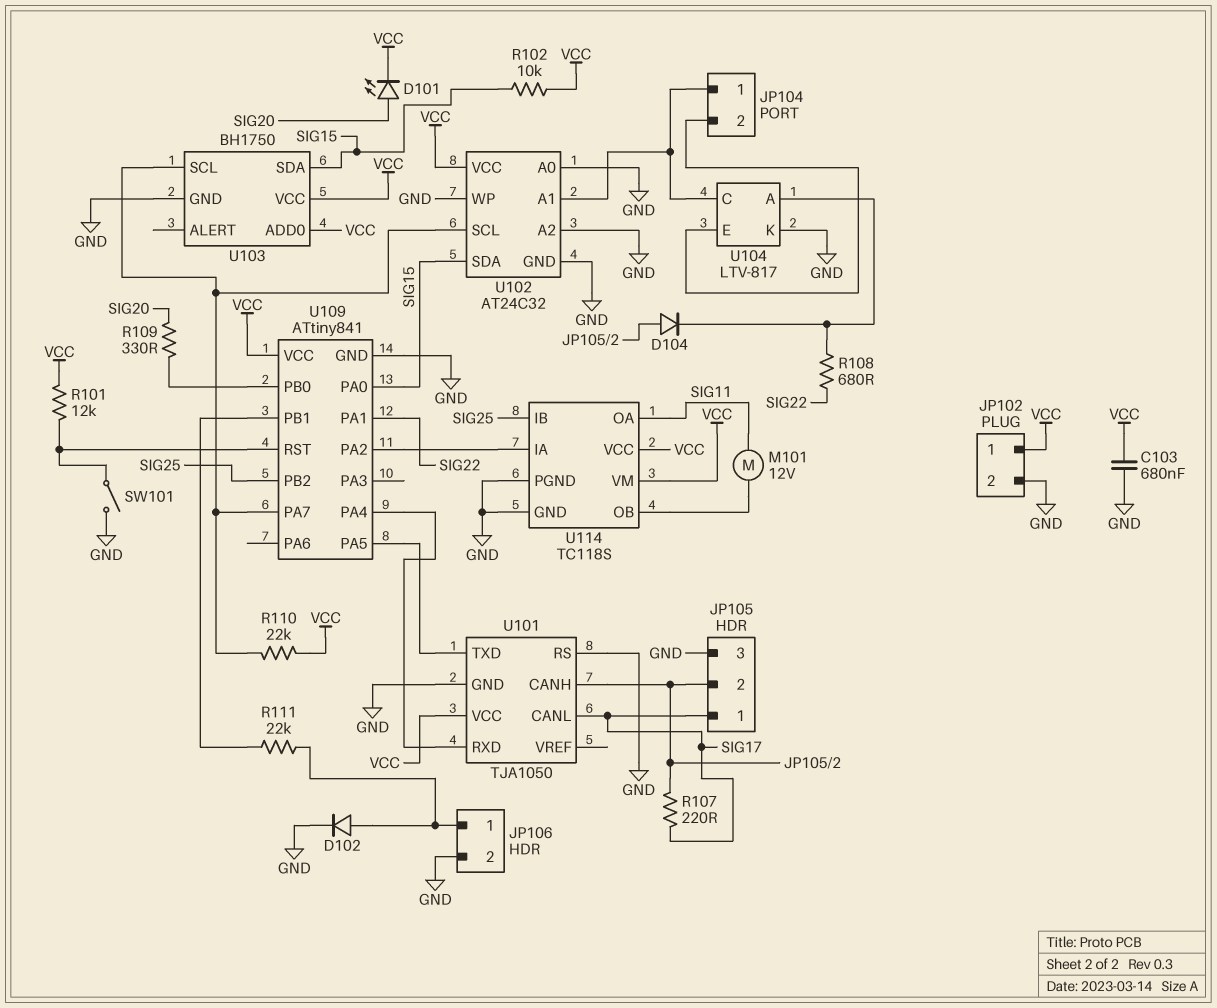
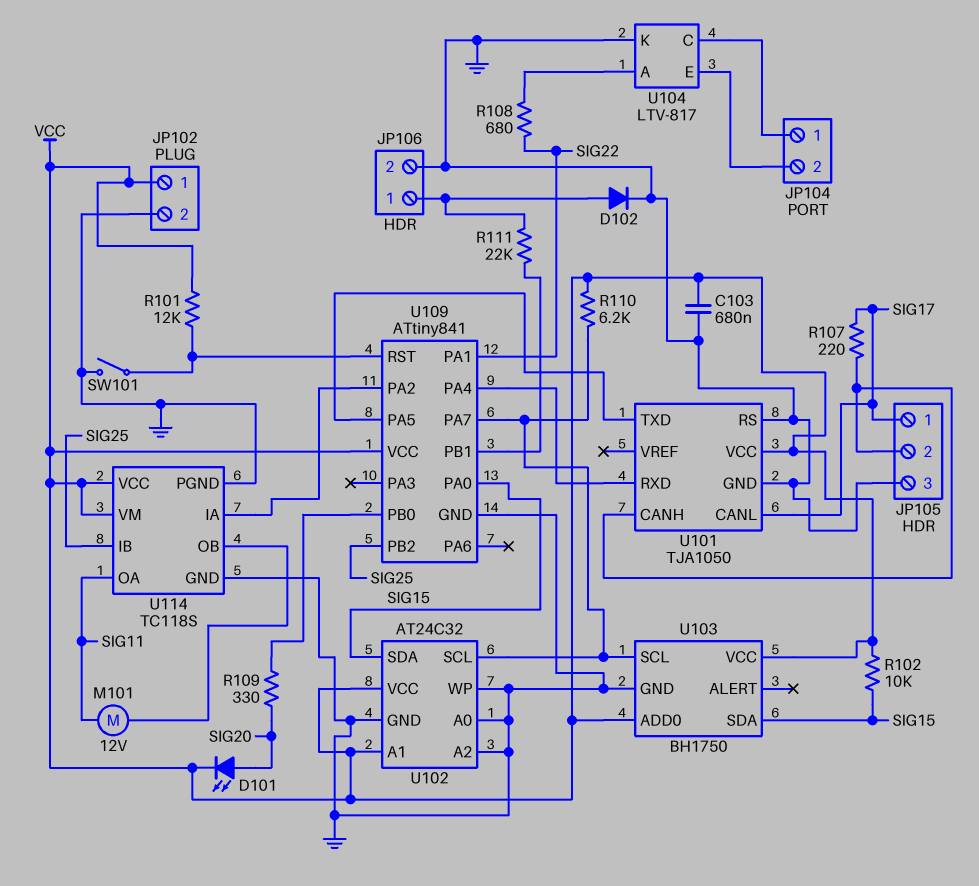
D104: diode (A JP105/2, K U104/A) -> none
R110: 22k (U102/SCL, VCC) -> 6.2k (U102/SCL, VCC)
U102 pin A1: JP104/1 -> VCC

